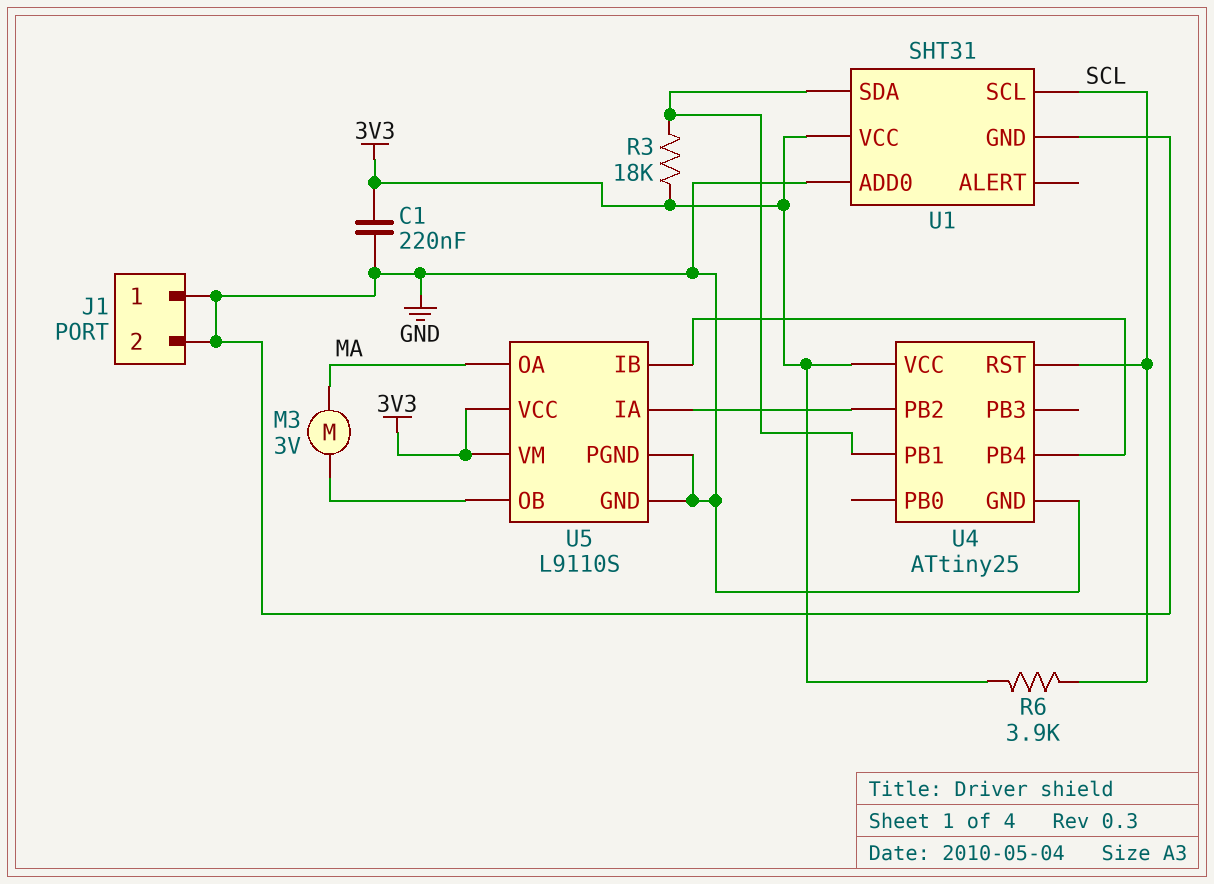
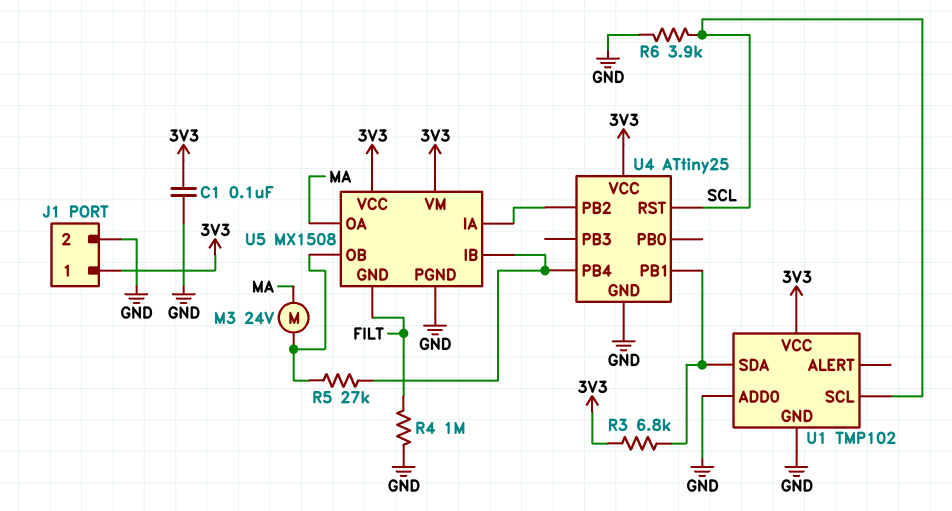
C1: 220nF (3V3, GND) -> 100nF (3V3, GND)
J1 pin 1: GND -> 3V3
M3: motor 3V (MA, U5/OB) -> motor 24V (MA, U5/OB)
R3: 18k (3V3, U1/SDA) -> 6.8k (3V3, U1/SDA)
R4: none -> 1M (FILT, GND)
R5: none -> 27k (U4/PB4, U5/OB)
R6: 3.9k (3V3, SCL) -> 3.9k (GND, SCL)
U1: SHT31 -> TMP102
U5: L9110S -> MX1508
U5 pin GND: GND -> FILT

